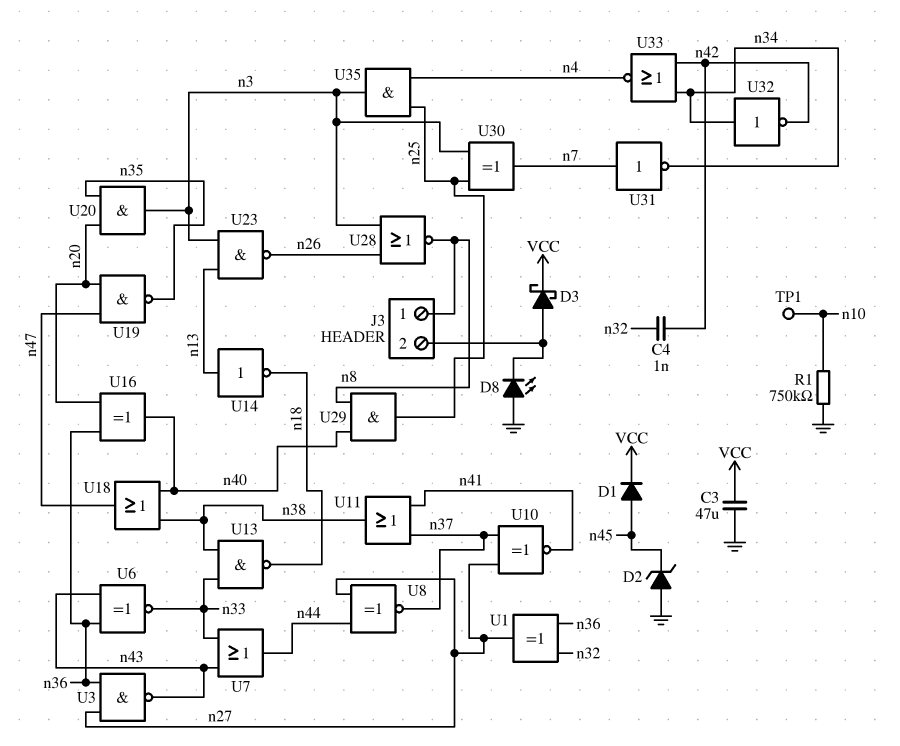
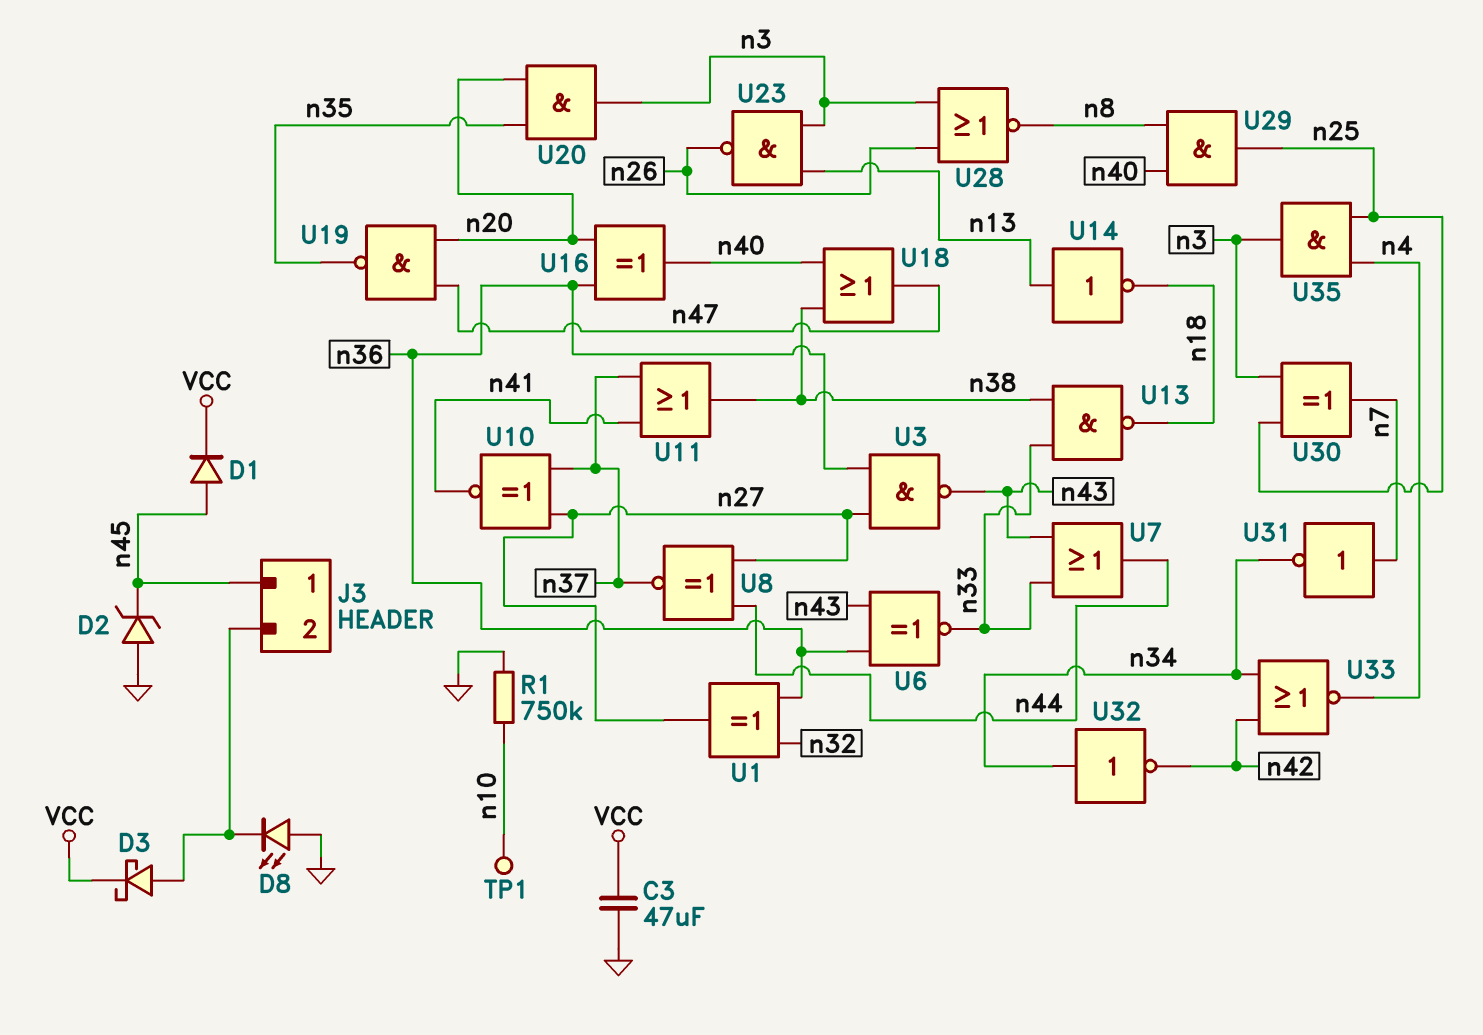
C4: 1nF (n32, n42) -> none
J3 pin 1: n8 -> n45

